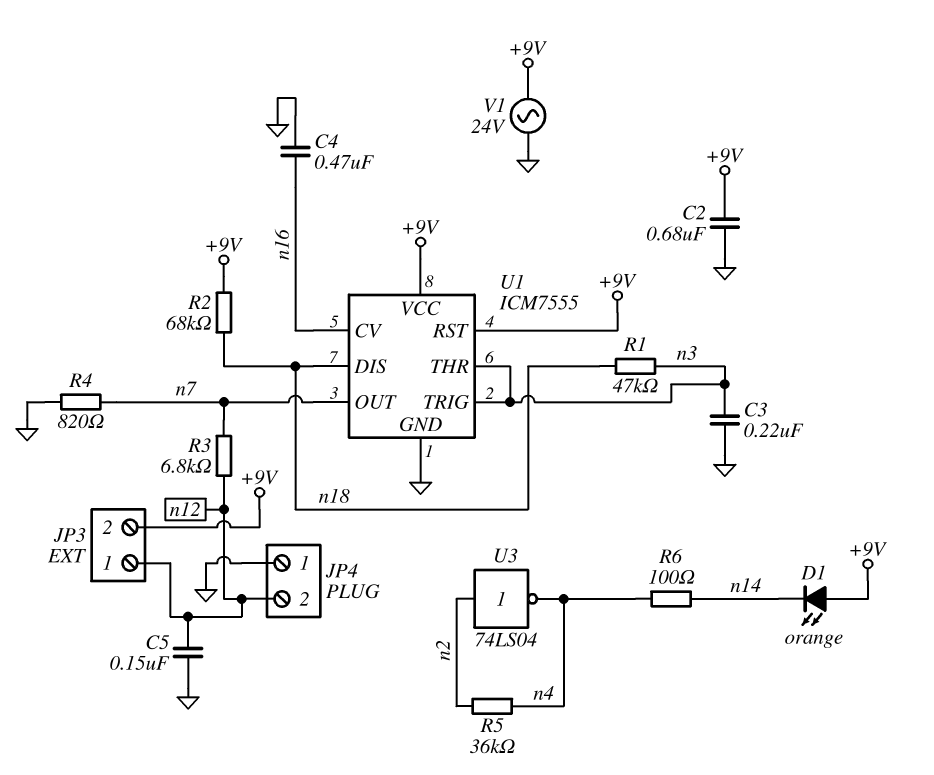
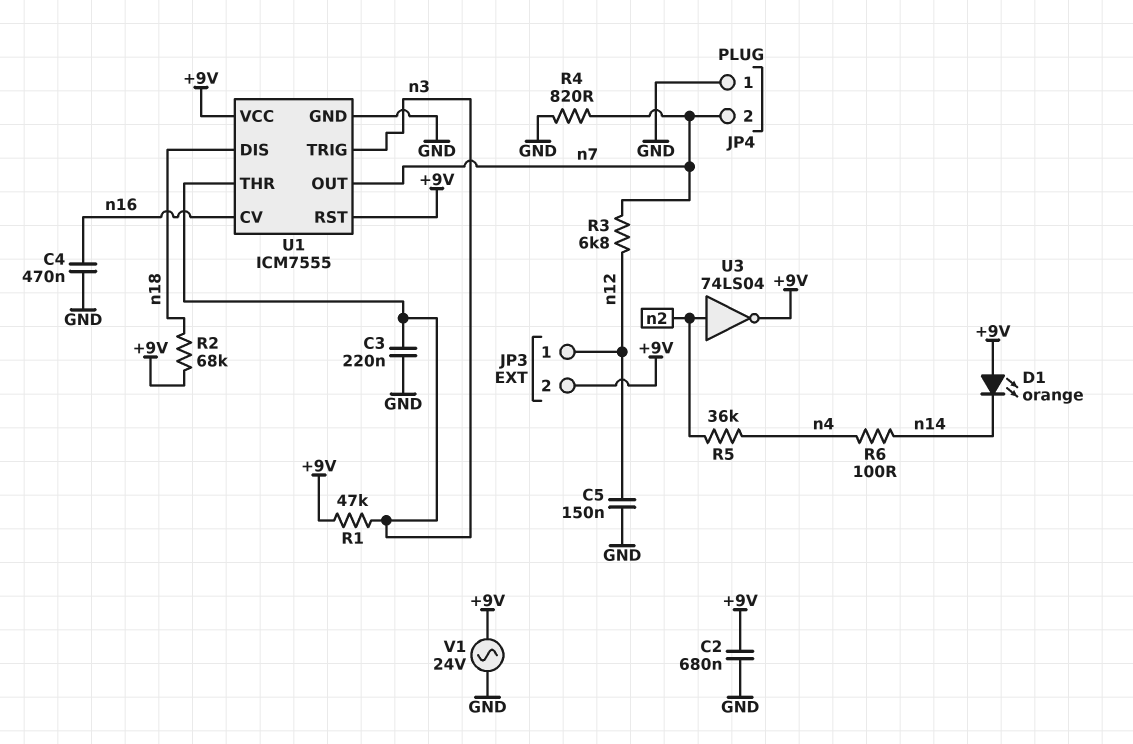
JP4 pin 2: n12 -> n7
R1: 47k (n3, n18) -> 47k (+9V, n3)
U3: NOT 74LS04 (in n2, out n4) -> NOT 74LS04 (in n2, out +9V)

